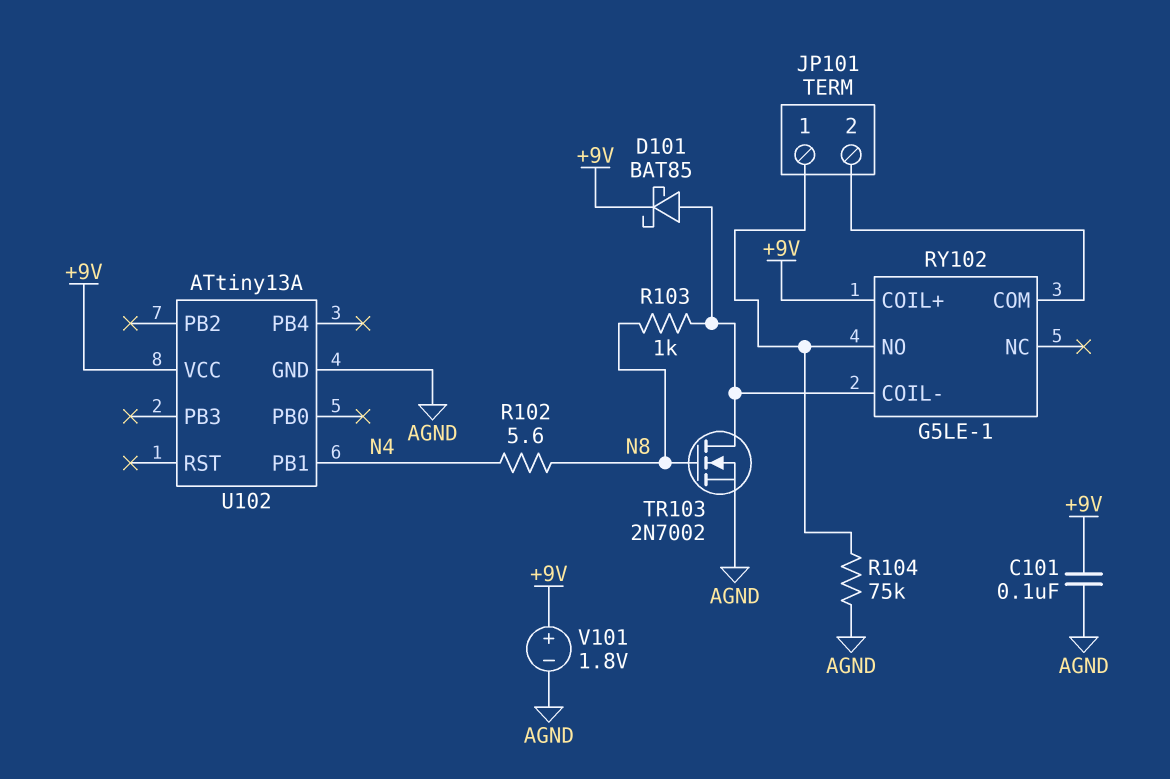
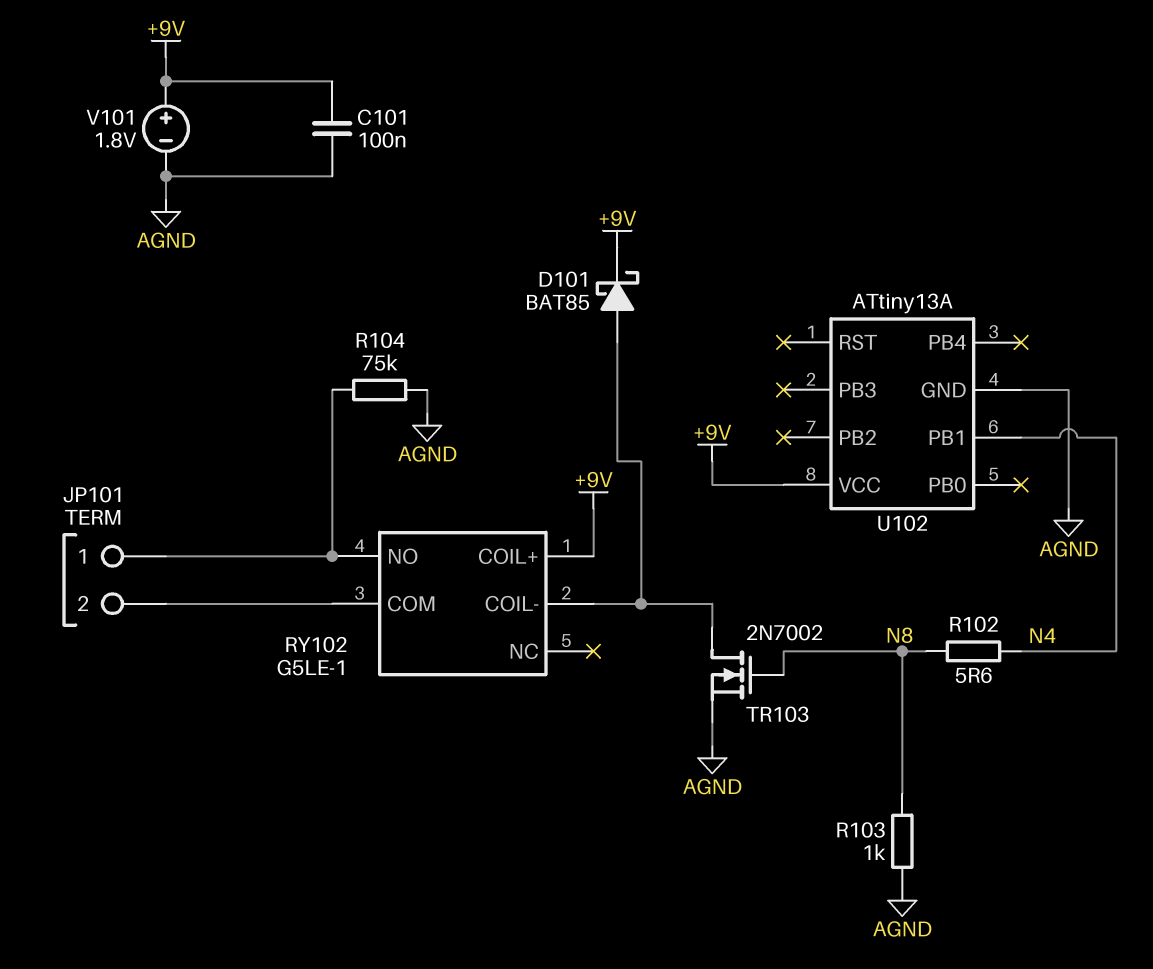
R103: 1k (N8, RY102/COIL-) -> 1k (AGND, N8)

